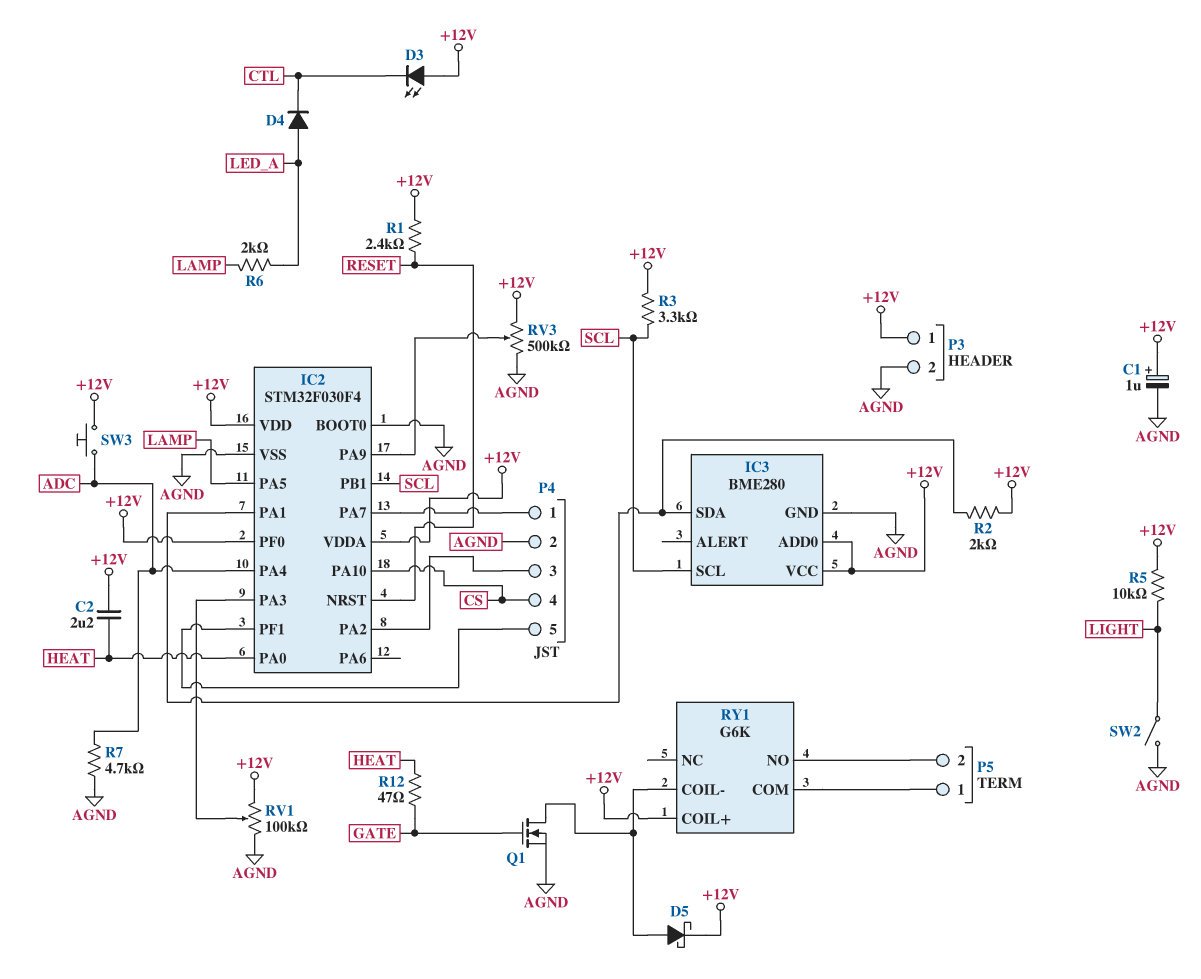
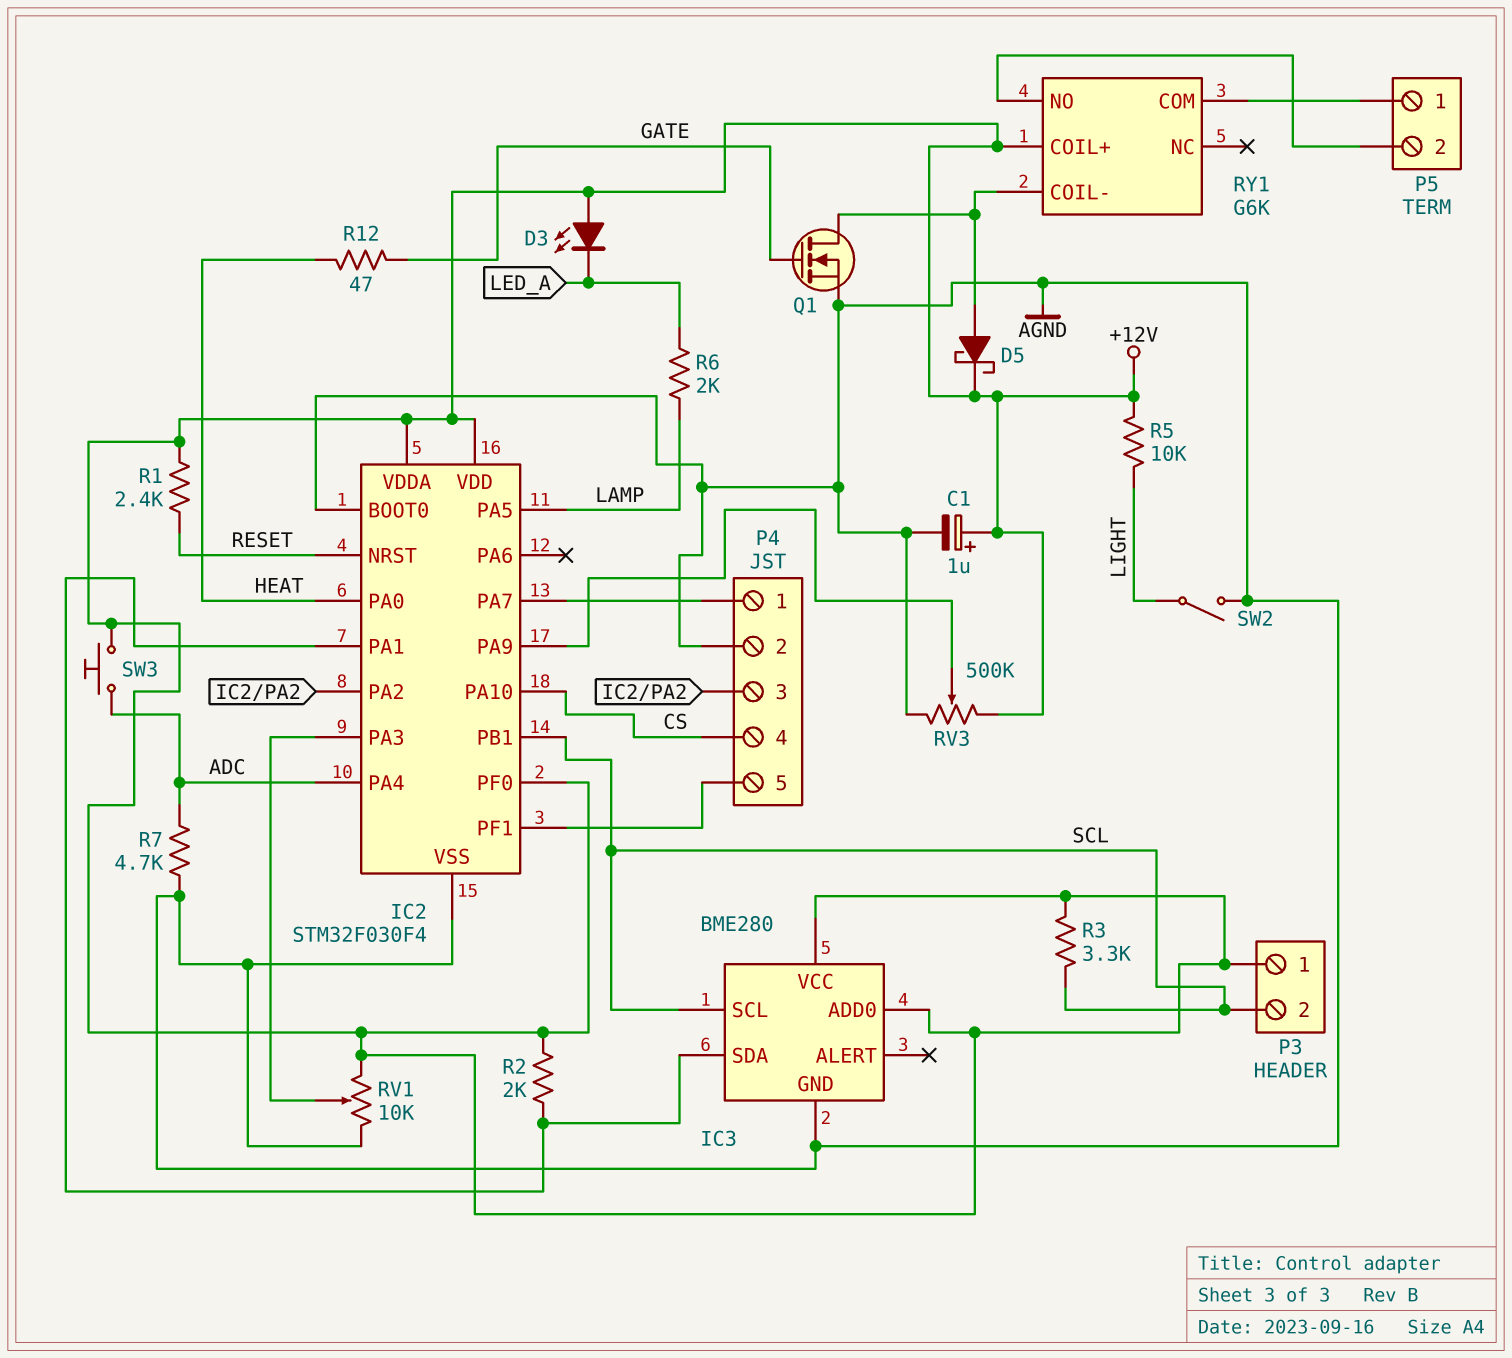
C2: 2.2uF (+12V, HEAT) -> none
D3: LED (A +12V, K CTL) -> LED (A +12V, K LED_A)
D4: diode (A LED_A, K CTL) -> none
P3 pin 2: AGND -> SCL
RV1: 100k (+12V, AGND, wiper IC2/PA3) -> 10k (+12V, AGND, wiper IC2/PA3)

